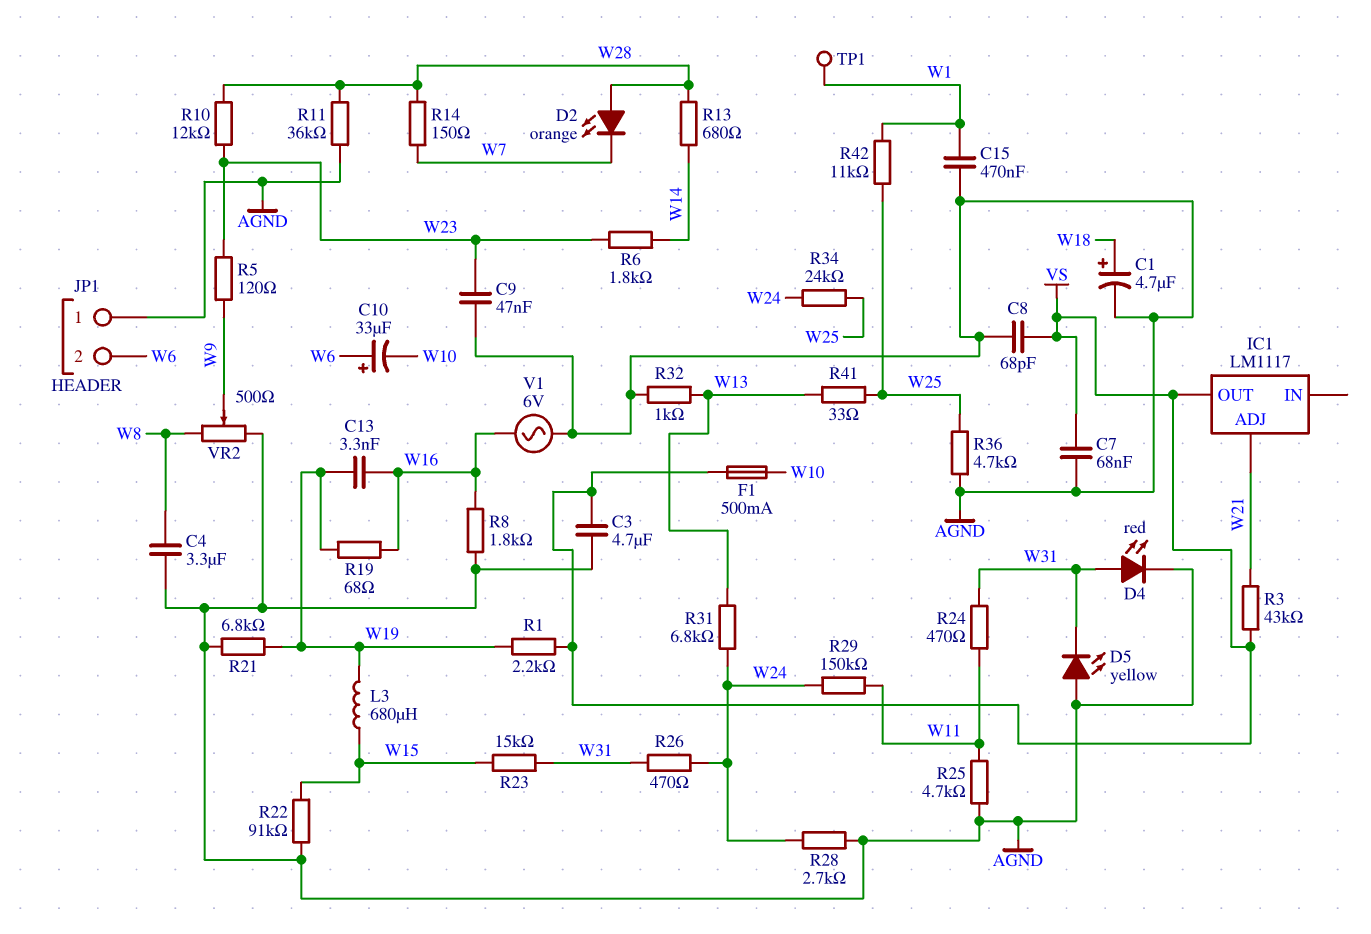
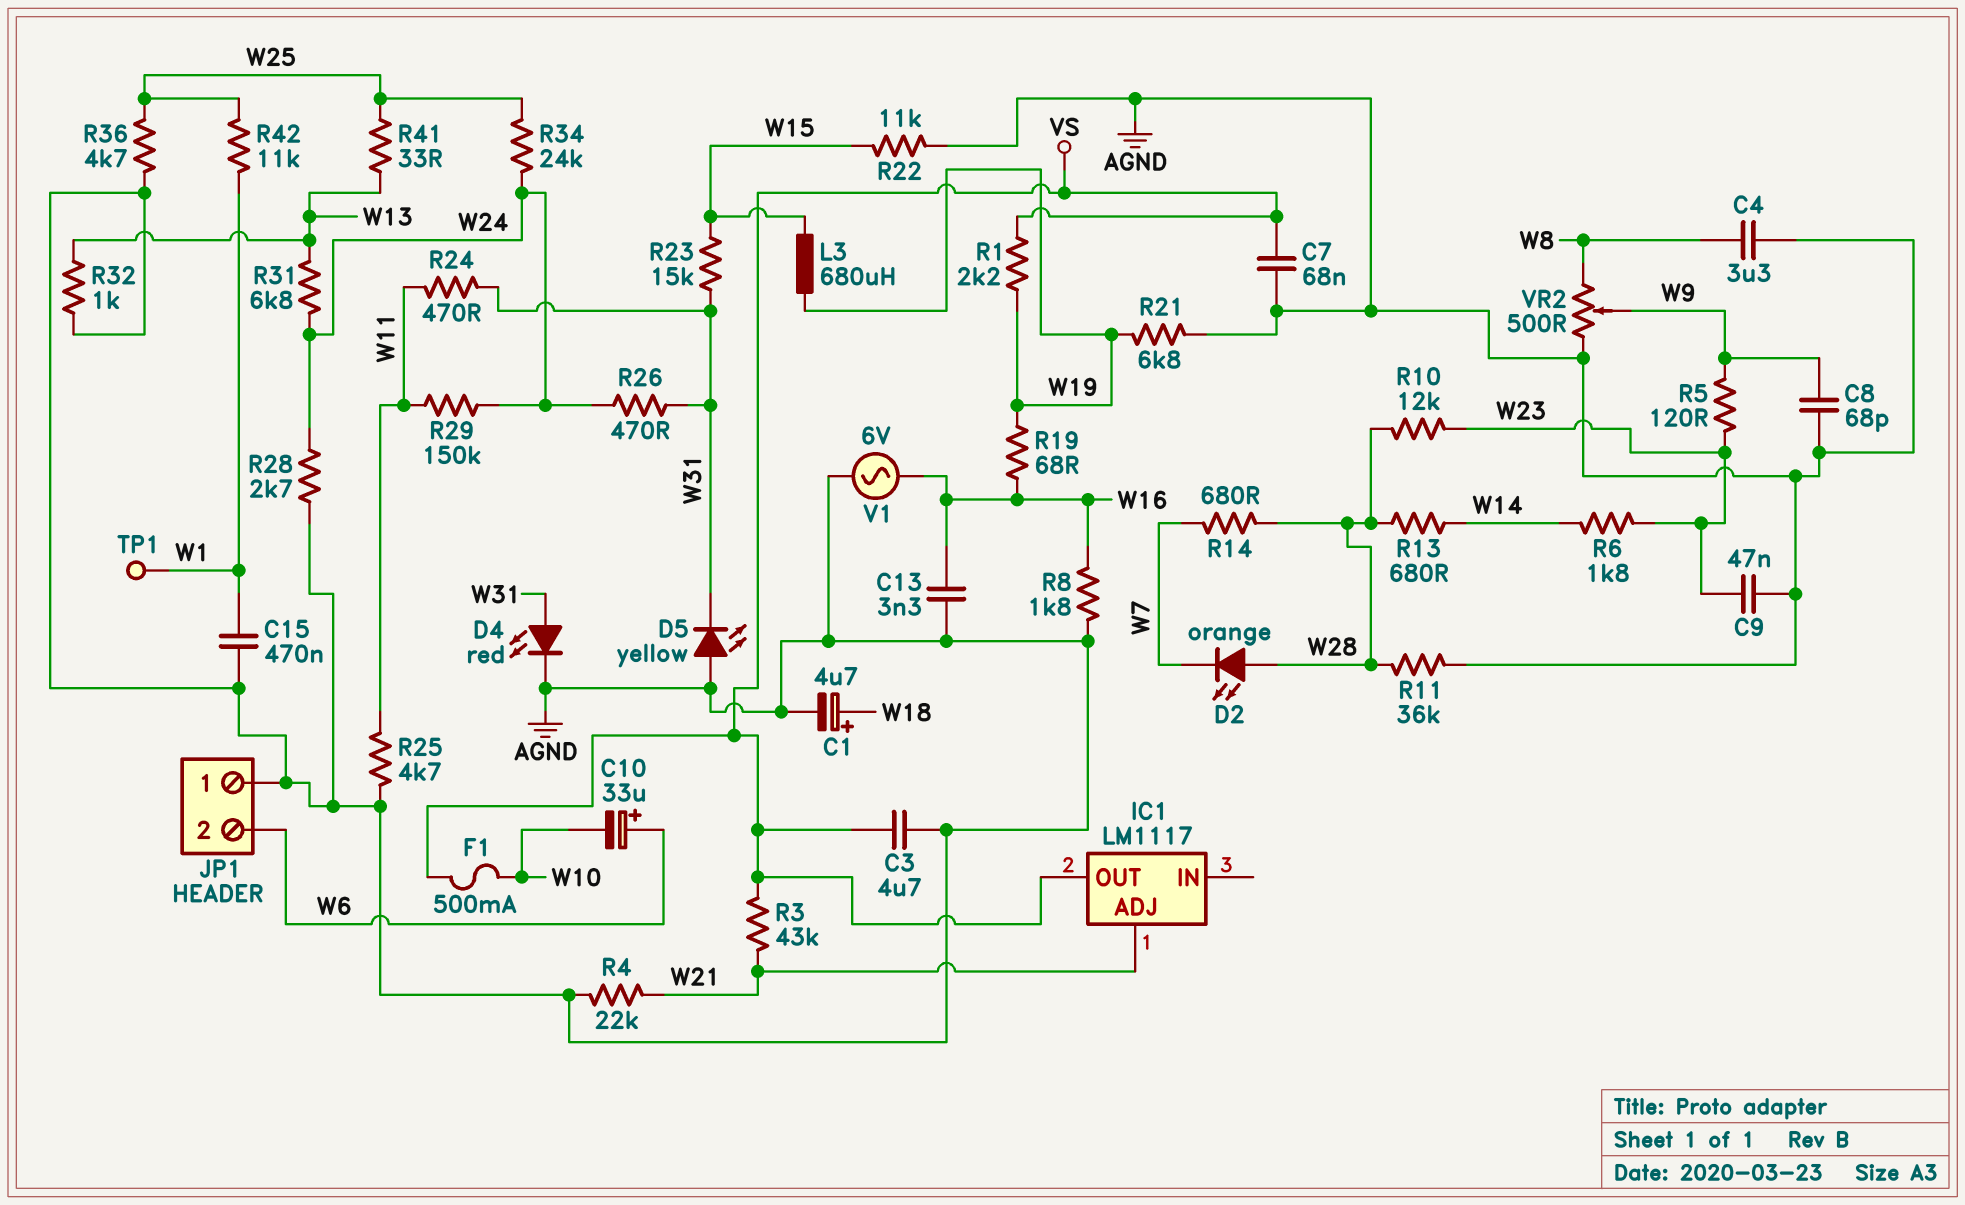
C8: 68pF (AGND, VS) -> 68pF (AGND, W9)
C13: 3.3nF (W16, W19) -> 3.3nF (AGND, W16)
R4: none -> 22k (AGND, W21)
R14: 150 (W7, W28) -> 680 (W7, W28)
R22: 91k (AGND, W15) -> 11k (AGND, W15)

